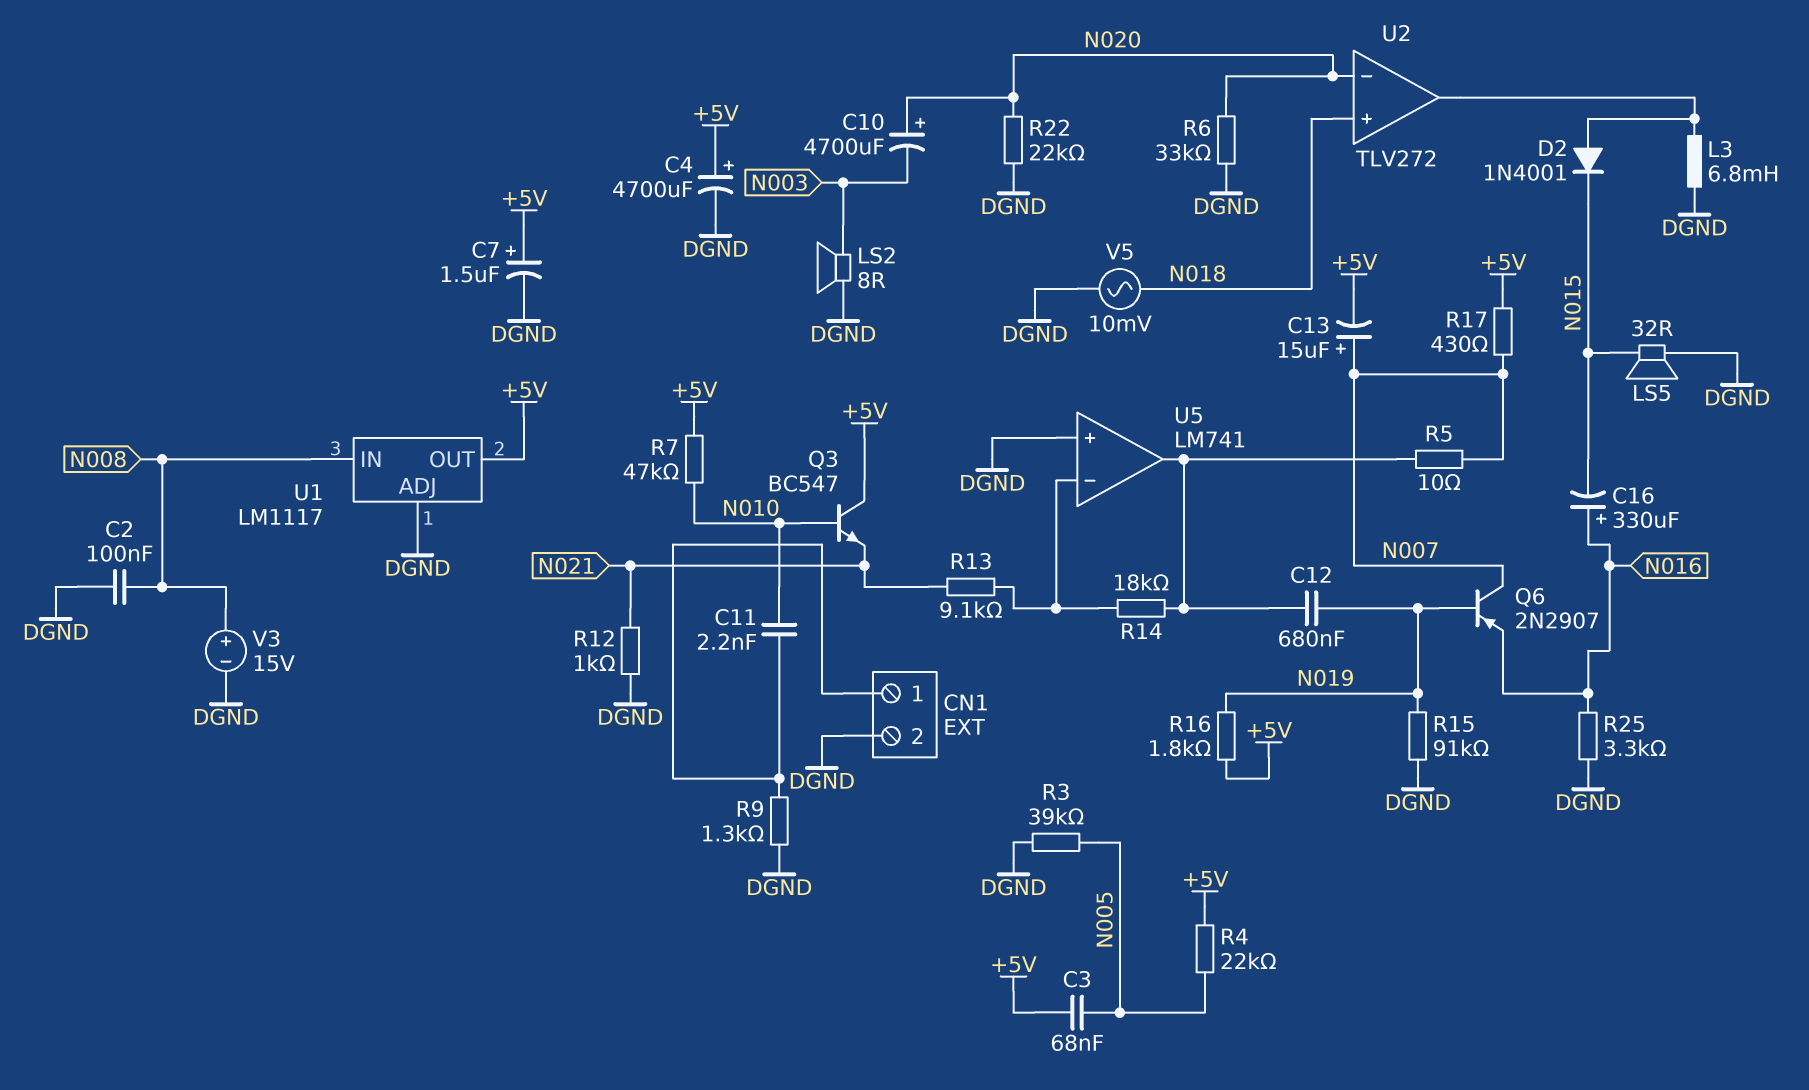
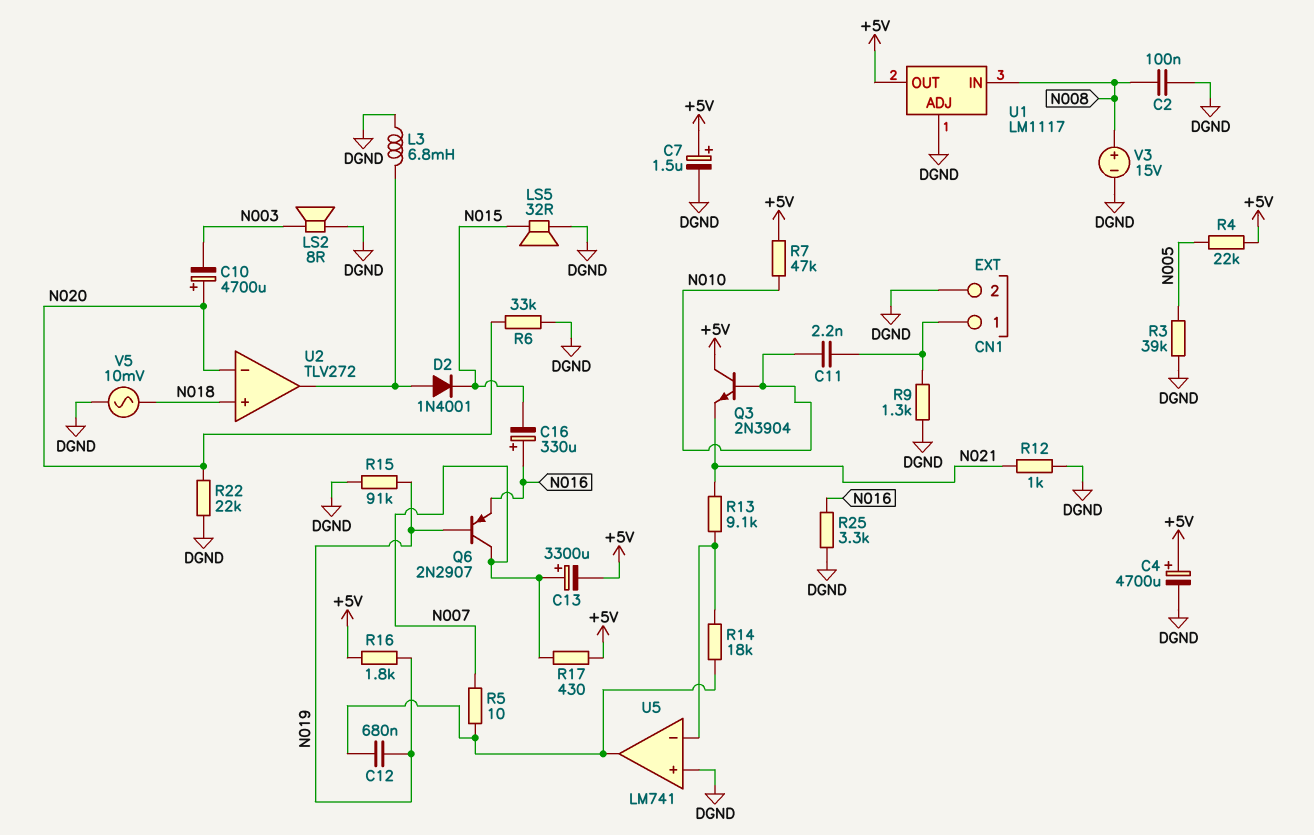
C3: 68nF (+5V, N005) -> none
C13: 15uF (plus N007, minus +5V) -> 3300uF (plus N007, minus +5V)
Q3: NPN BC547 (B N010, C +5V, E N021) -> NPN 2N3904 (B N010, C +5V, E N021)

